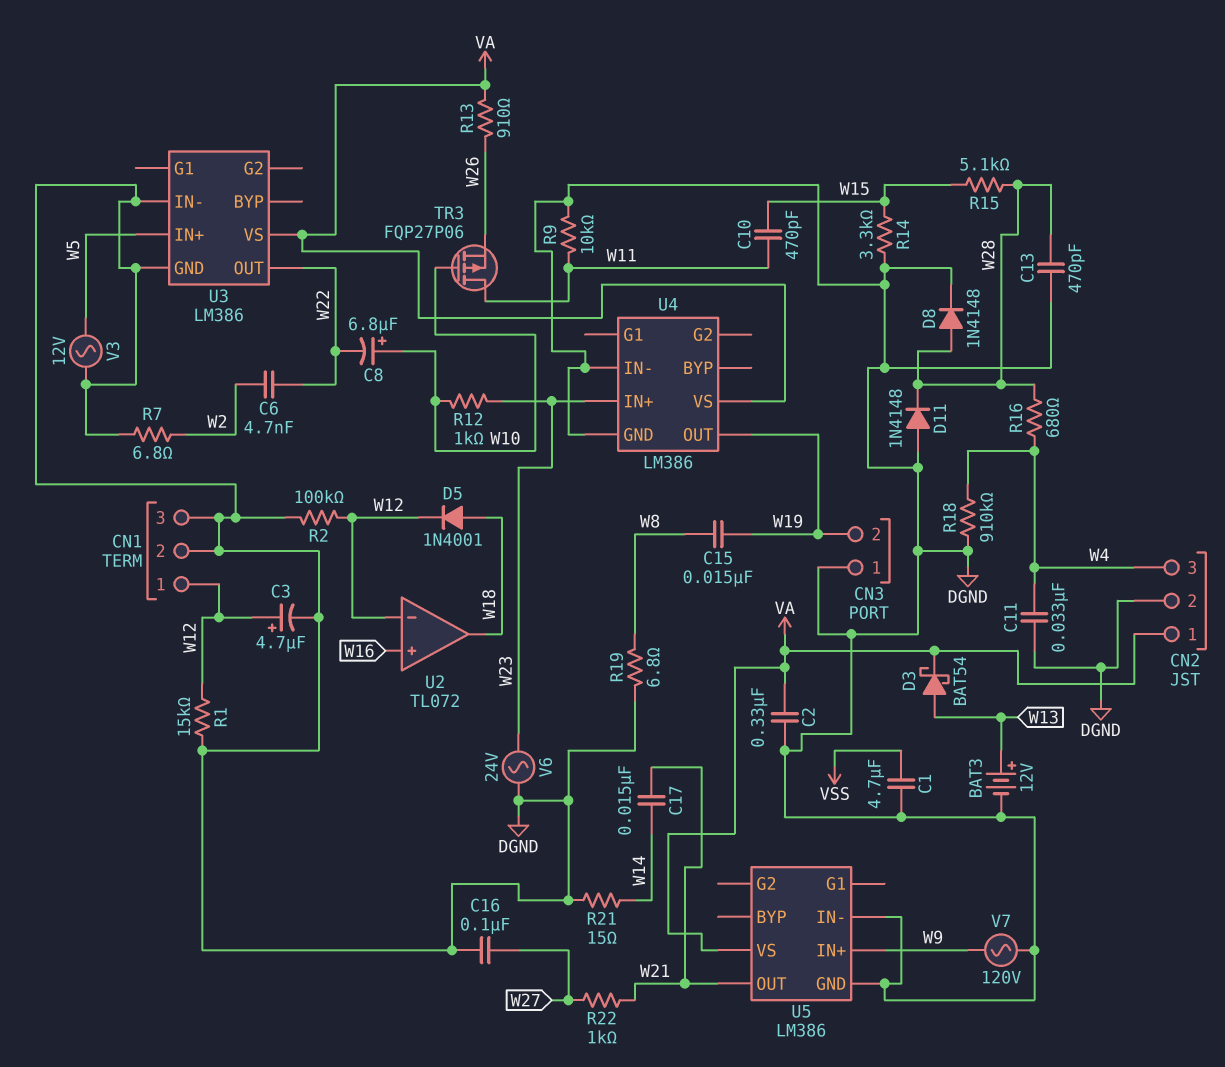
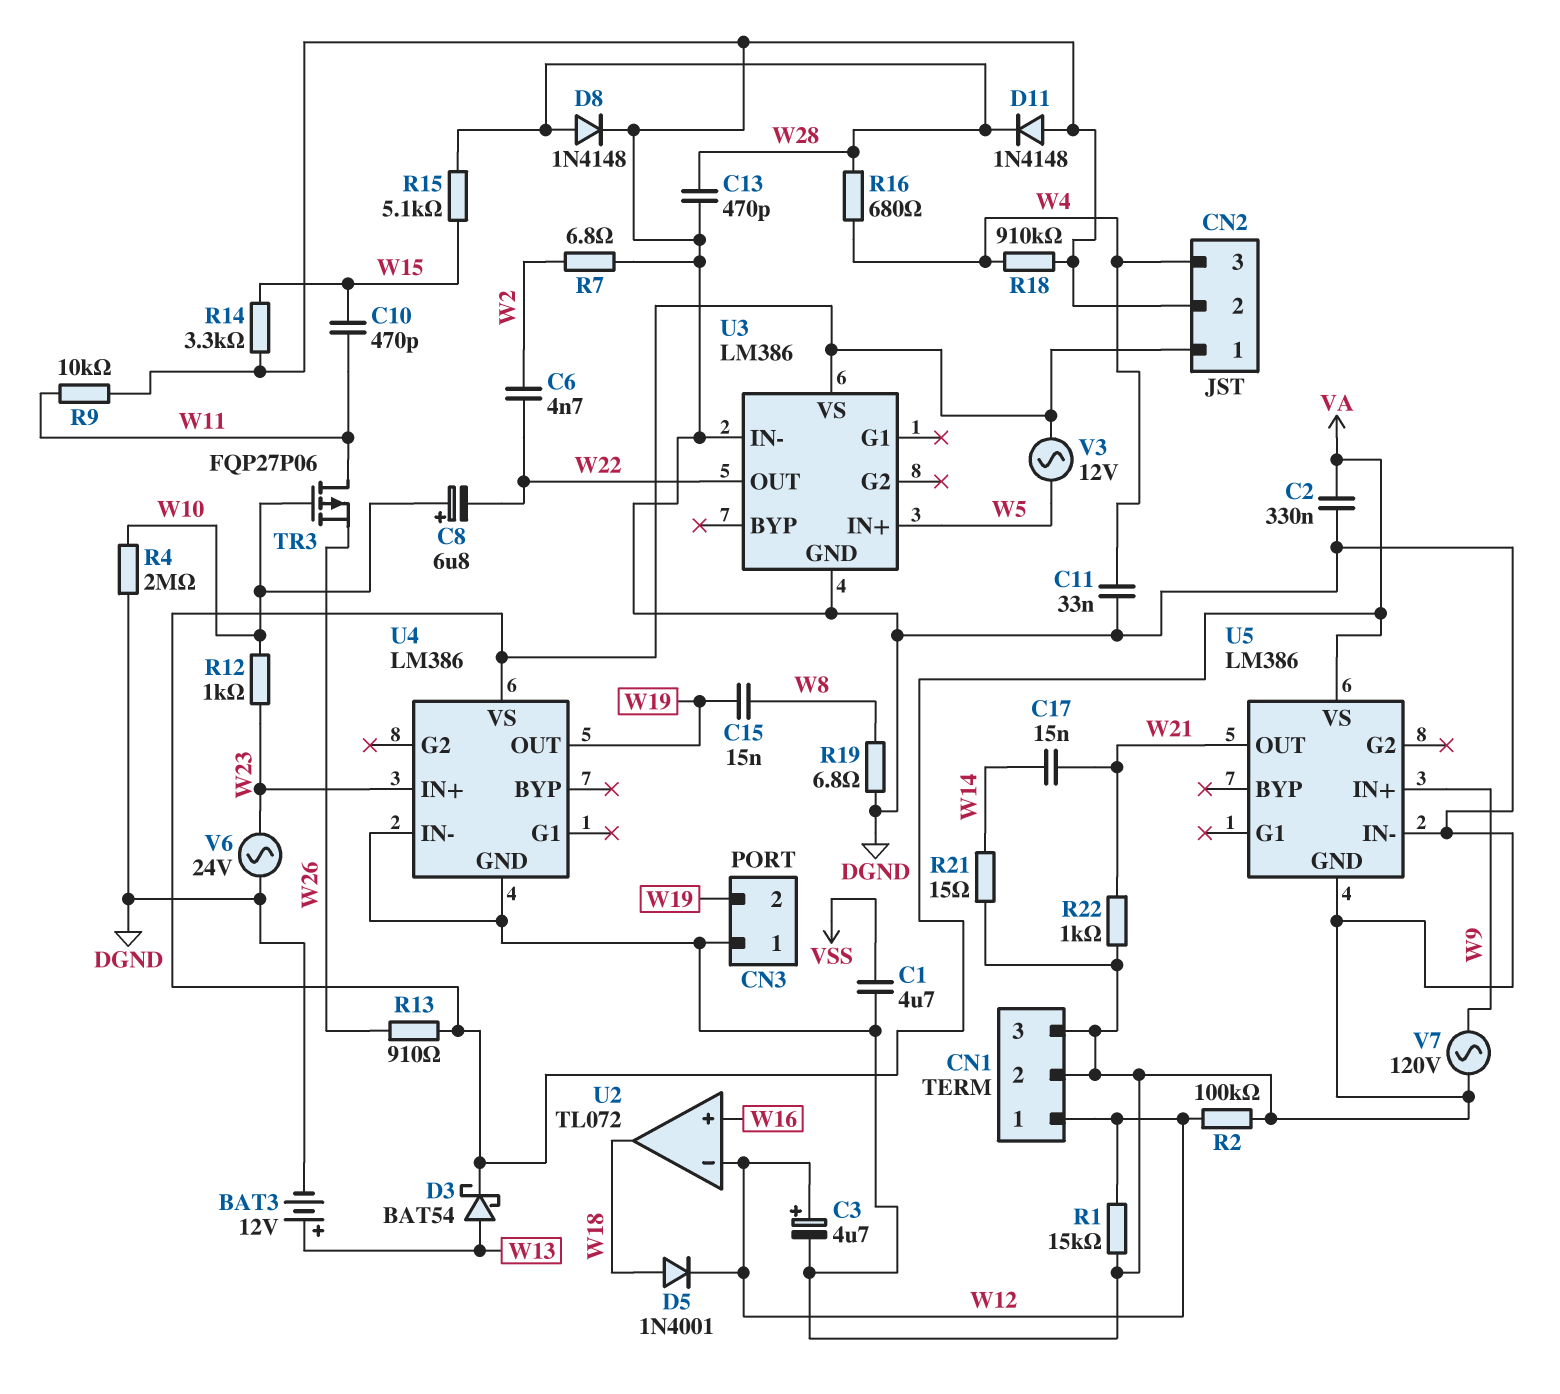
C16: 100nF (DGND, W27) -> none
R4: none -> 2M (DGND, W10)
R22: 1k (W21, W27) -> 1k (DGND, W21)
V3: AC 12V (DGND, W5) -> AC 12V (VA, W5)

